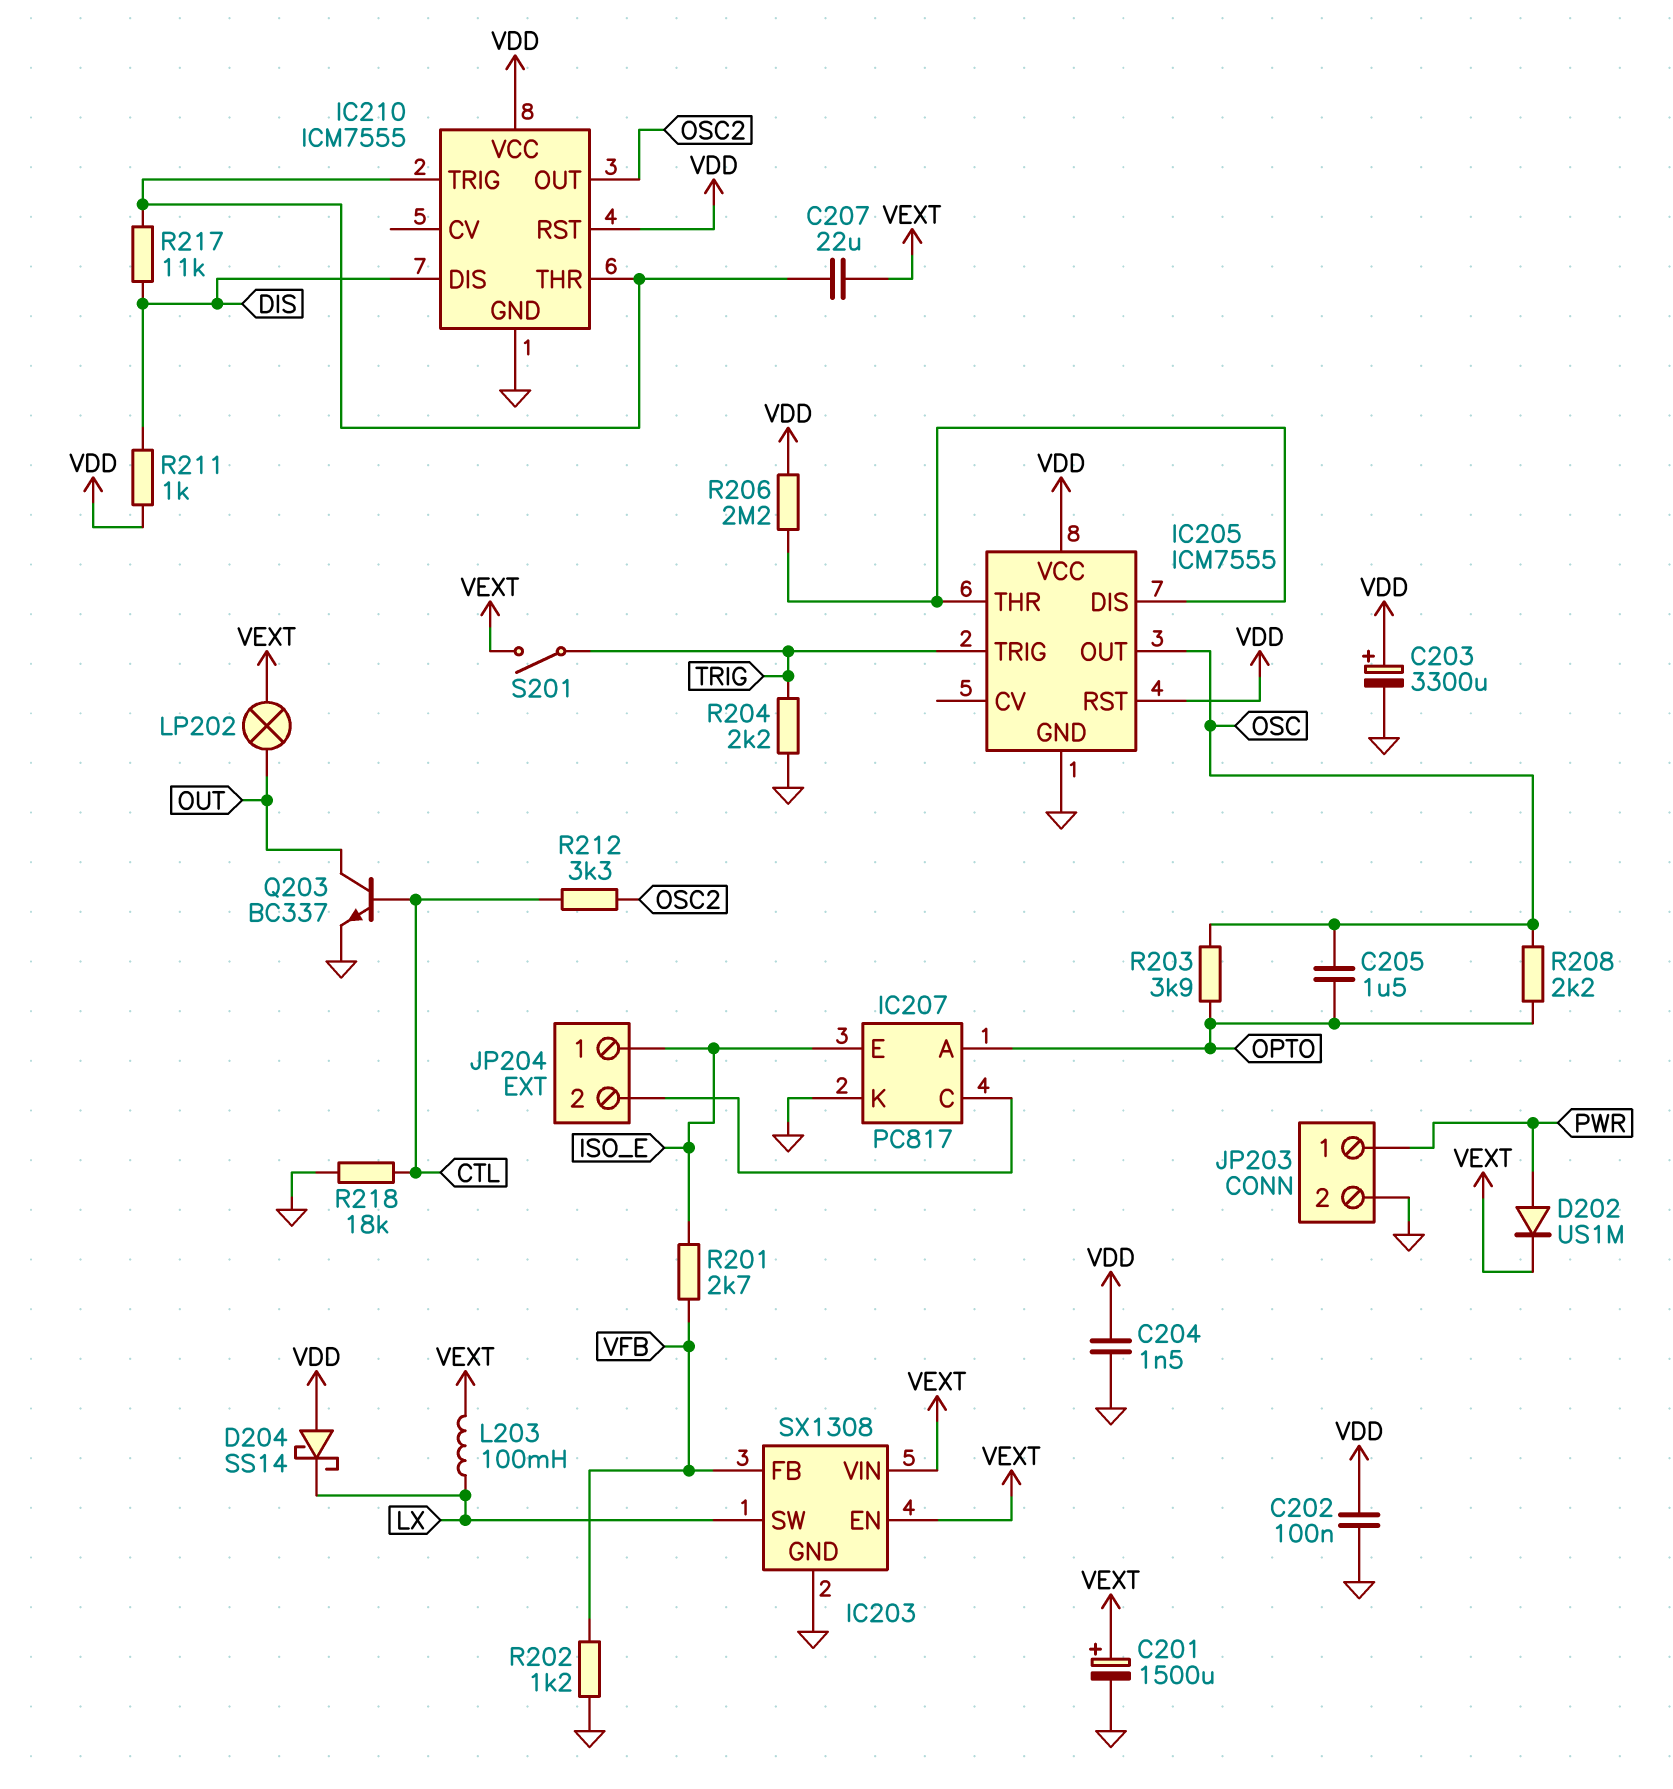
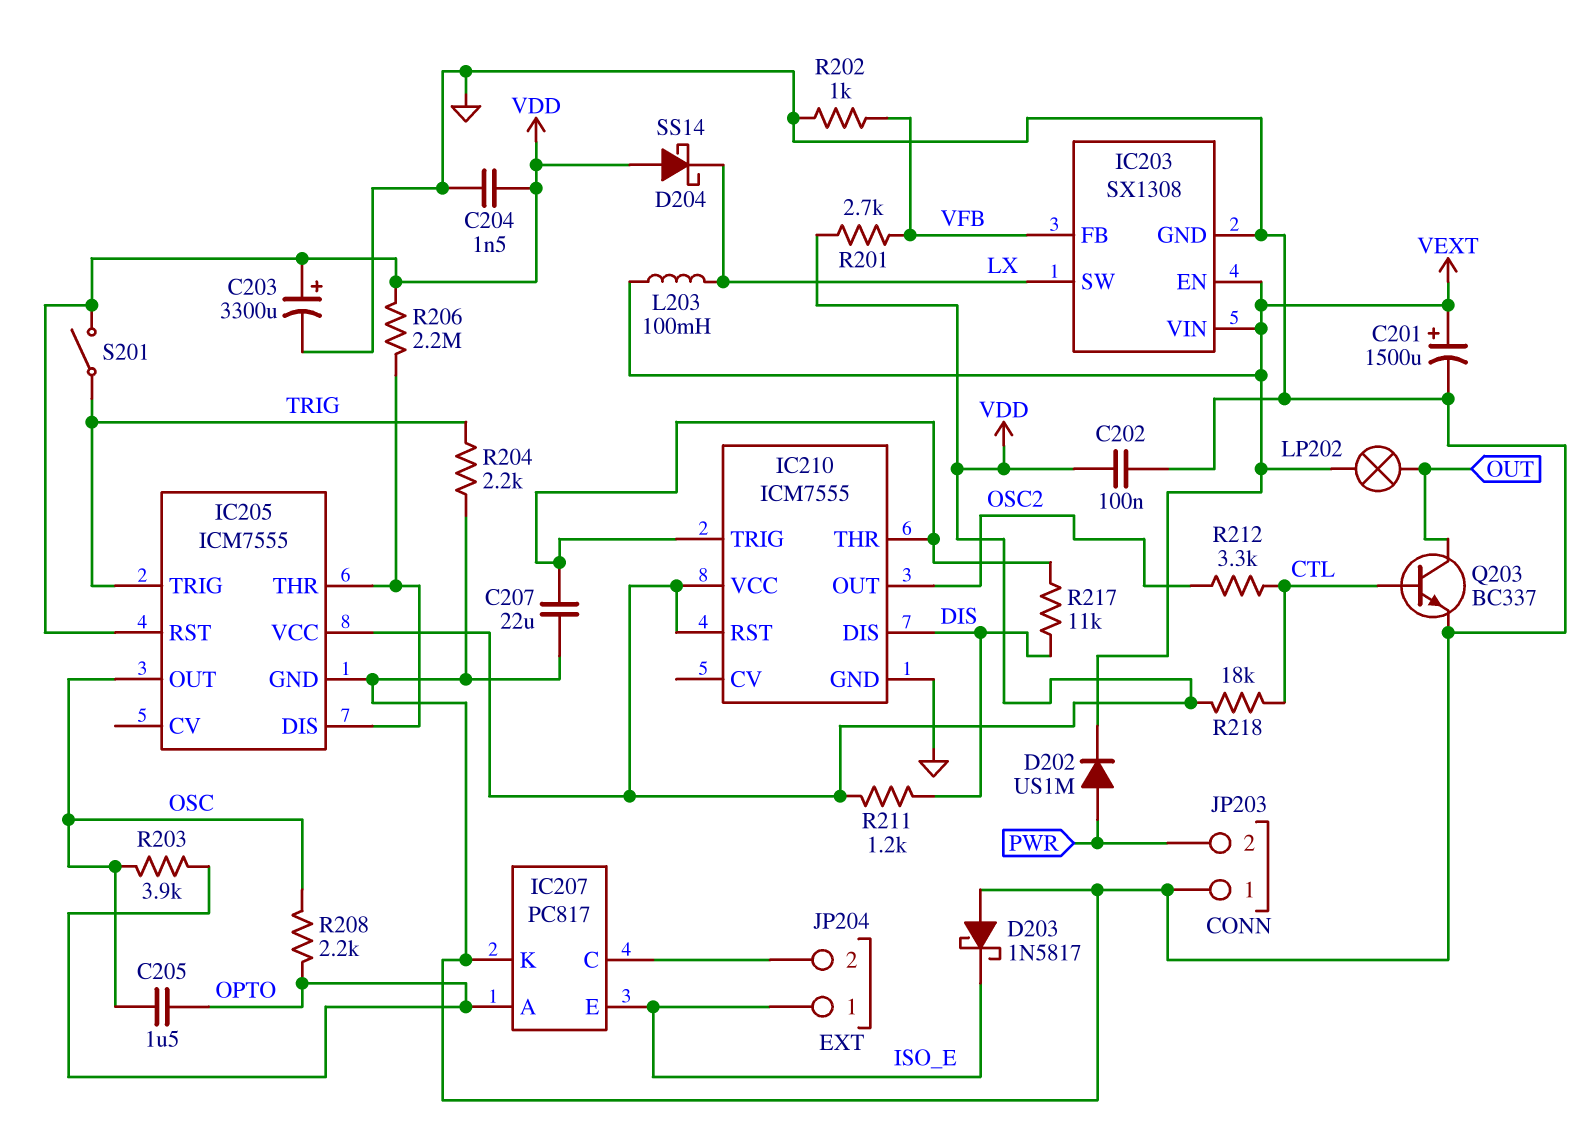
C207: 22uF (IC210/THR, VEXT) -> 22uF (GND, IC210/THR)
D203: none -> schottky 1N5817 (A GND, K ISO_E)
JP203 pin 1: PWR -> GND
JP203 pin 2: GND -> PWR
R201: 2.7k (ISO_E, VFB) -> 2.7k (VDD, VFB)
R202: 1.2k (GND, VFB) -> 1k (GND, VFB)
R211: 1k (DIS, VDD) -> 1.2k (DIS, VDD)
R218: 18k (CTL, GND) -> 18k (CTL, VDD)
S201: switch (TRIG, VEXT) -> switch (TRIG, VDD)

